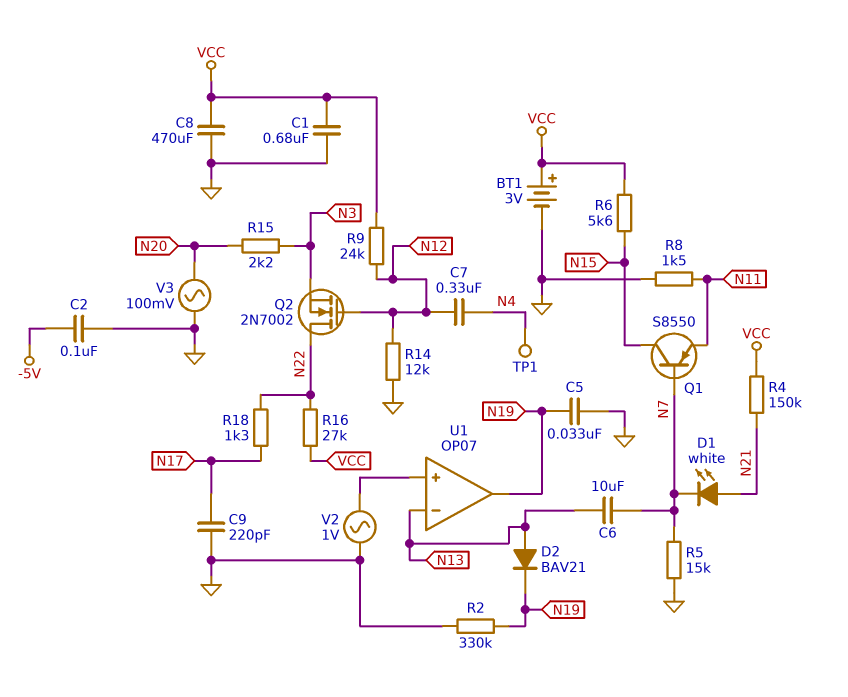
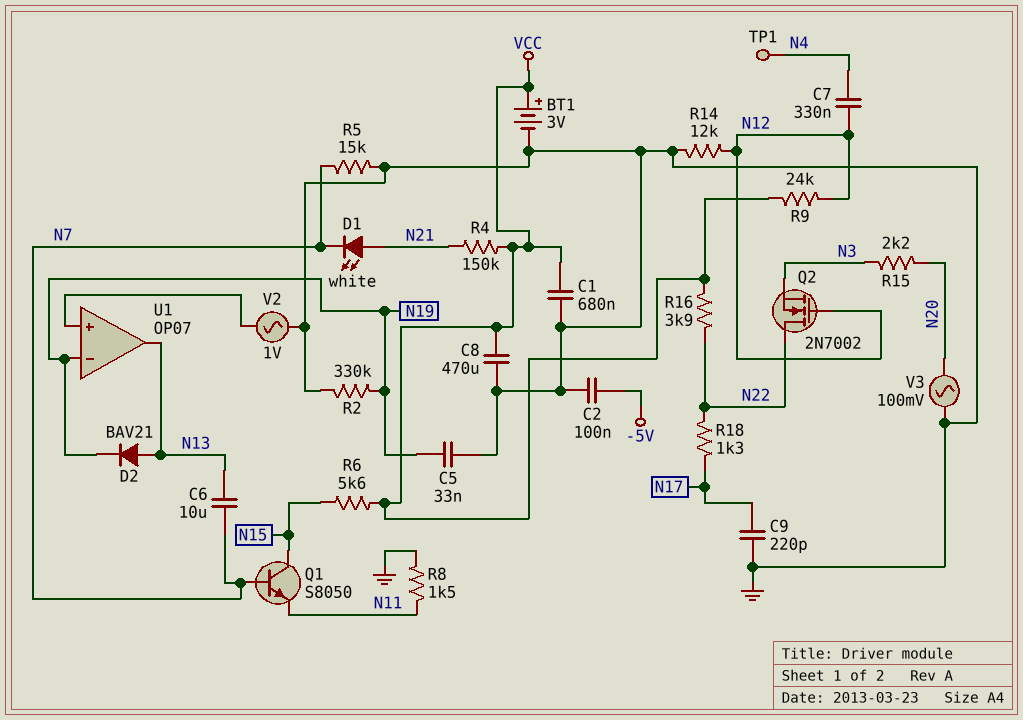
Q1: PNP S8550 (B N7, C N15, E N11) -> NPN S8050 (B N7, C N15, E N11)
R16: 27k (N22, VCC) -> 3.9k (N22, VCC)
U1 pin in-: N13 -> N19
U1 pin out: N19 -> N13

